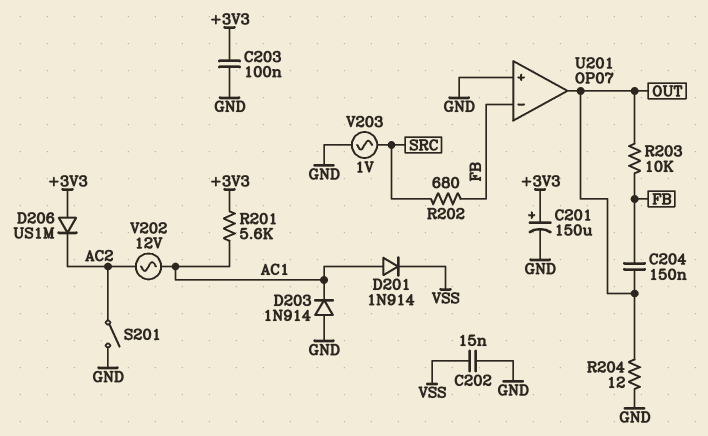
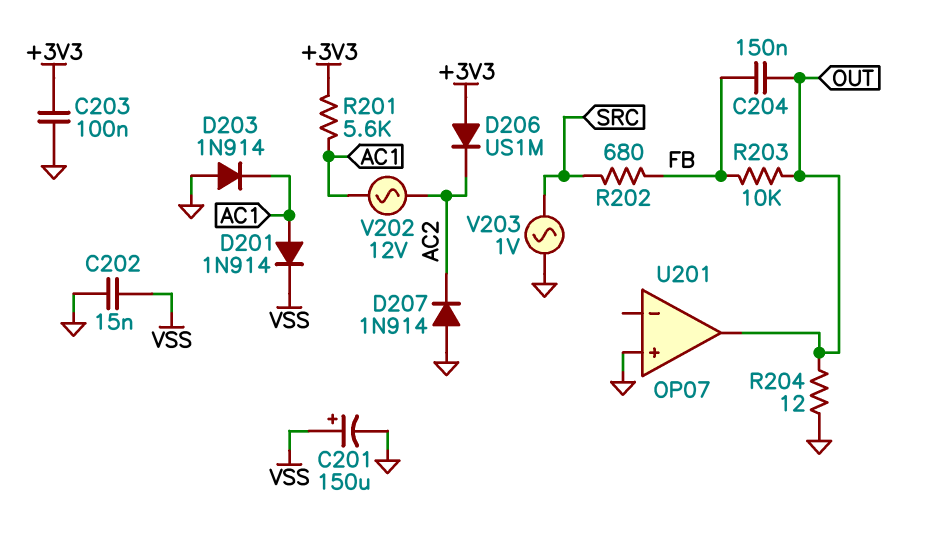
C201: 150uF (plus +3V3, minus GND) -> 150uF (plus VSS, minus GND)
D207: none -> diode 1N914 (A GND, K AC2)
S201: switch (AC2, GND) -> none
U201 pin in-: FB -> none

